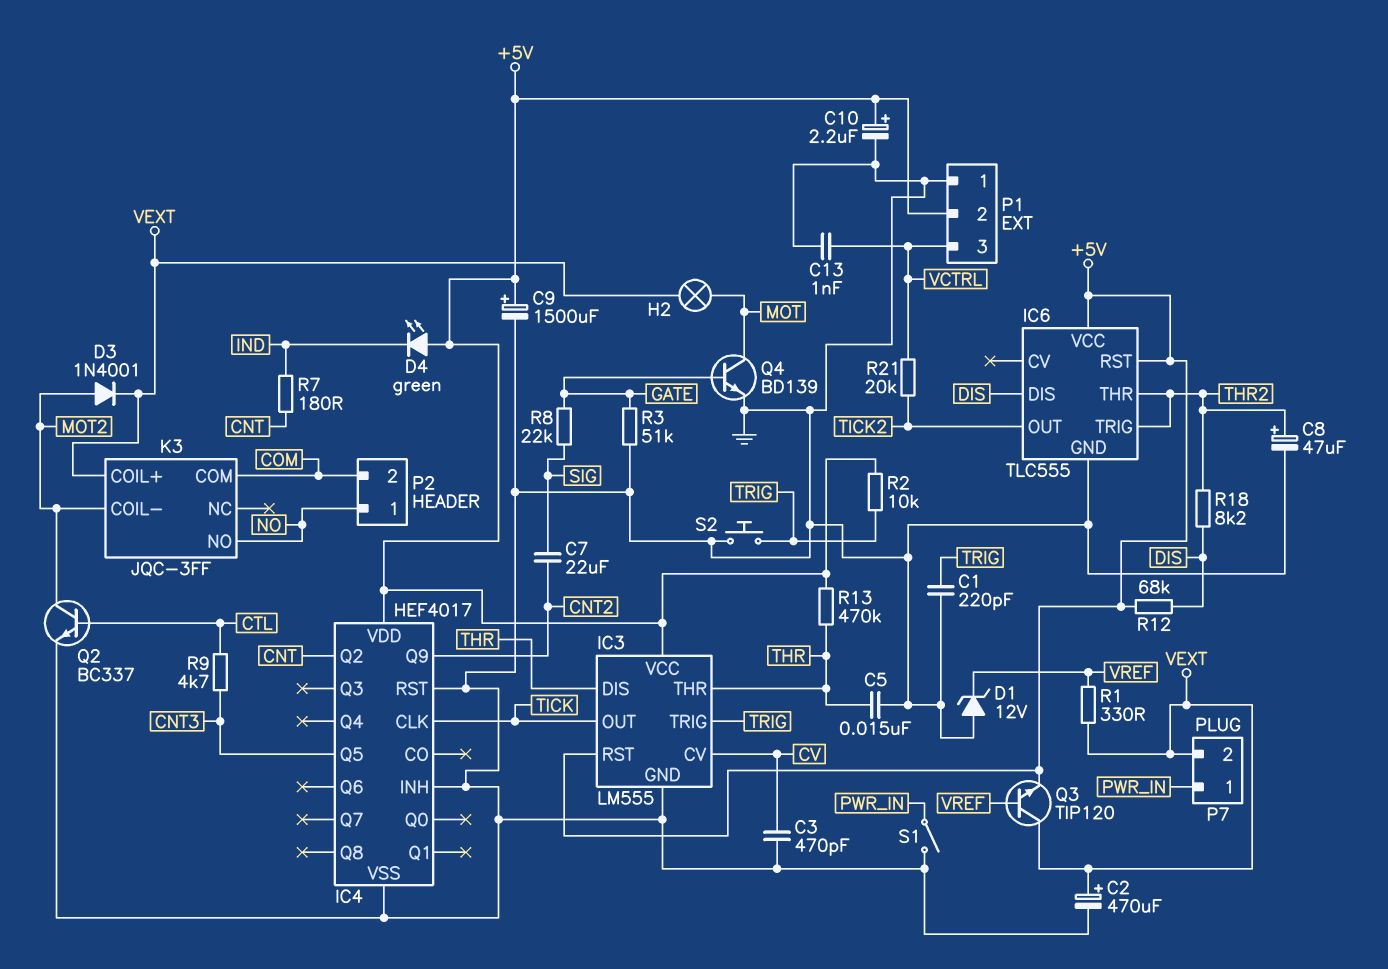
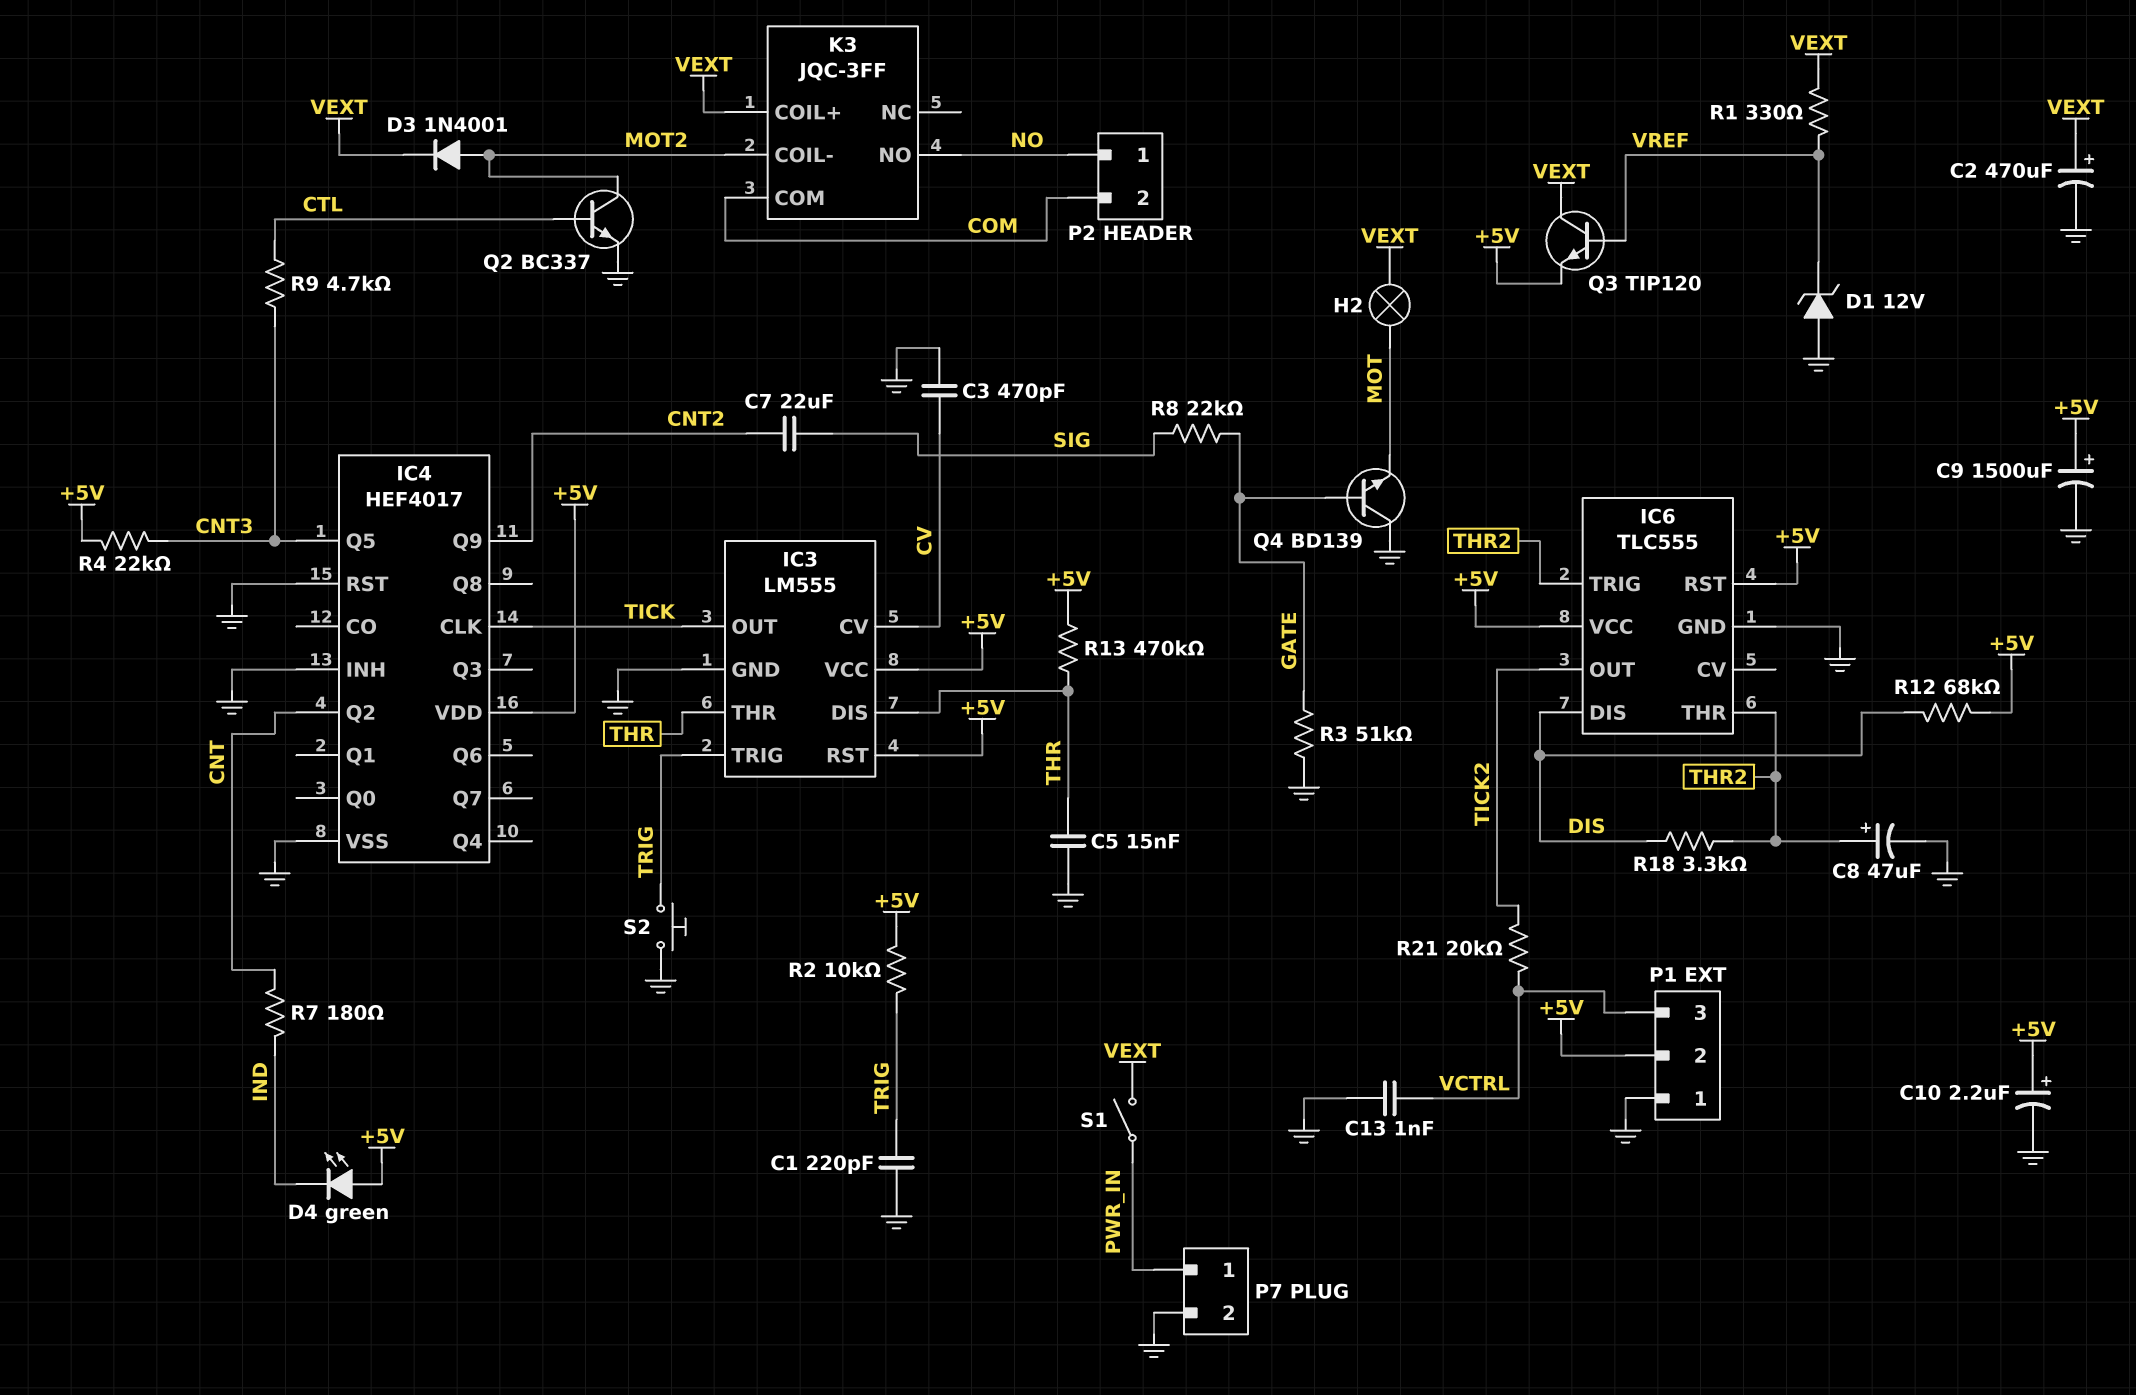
P7 pin 2: VEXT -> GND
Q4: NPN BD139 (B GATE, C MOT, E GND) -> NPN BD139 (B GATE, C GND, E MOT)
R4: none -> 22k (+5V, CNT3)
R18: 8.2k (DIS, THR2) -> 3.3k (DIS, THR2)
S1: switch (GND, PWR_IN) -> switch (PWR_IN, VEXT)

